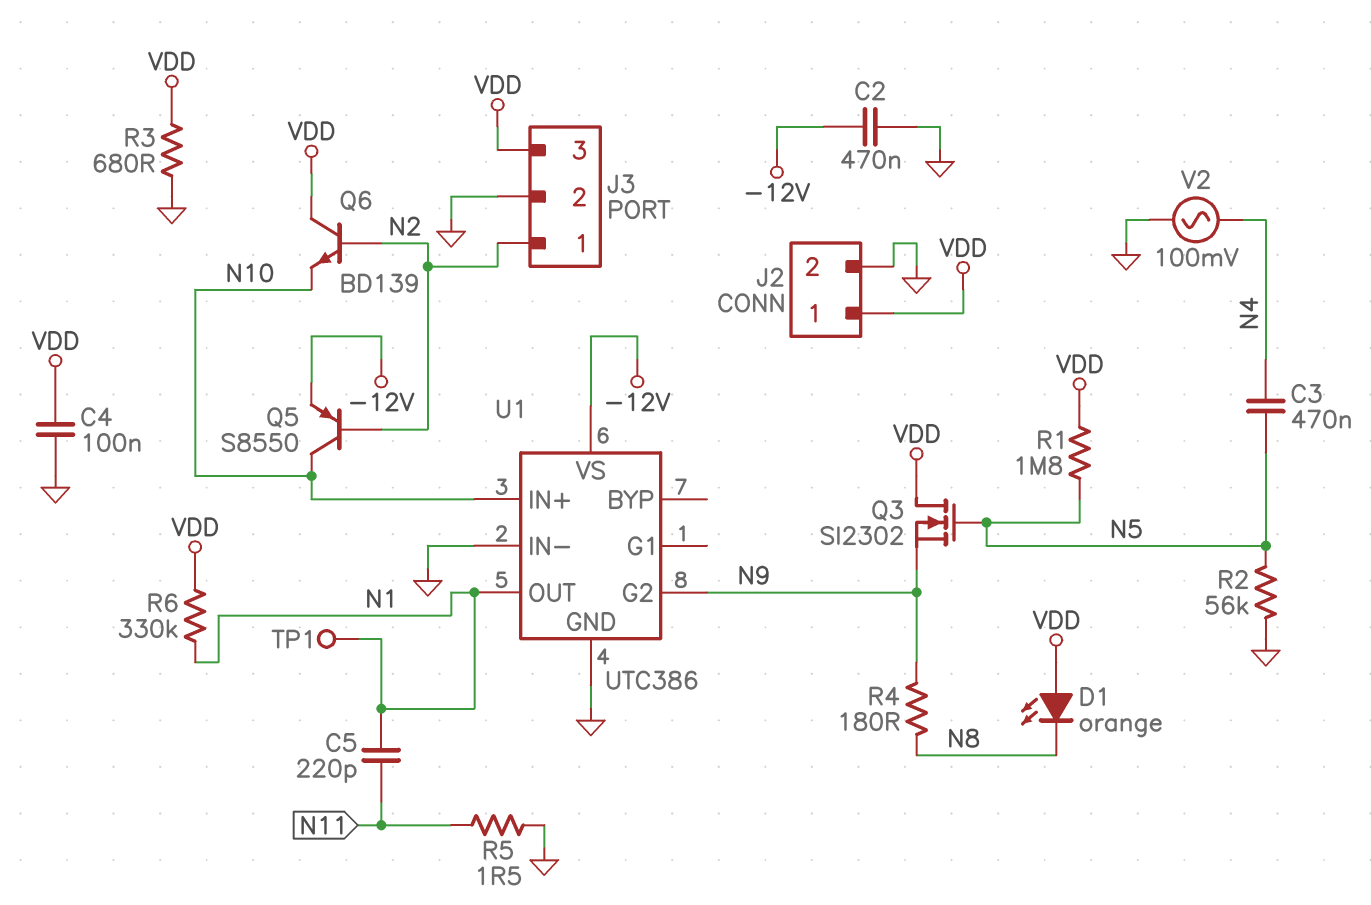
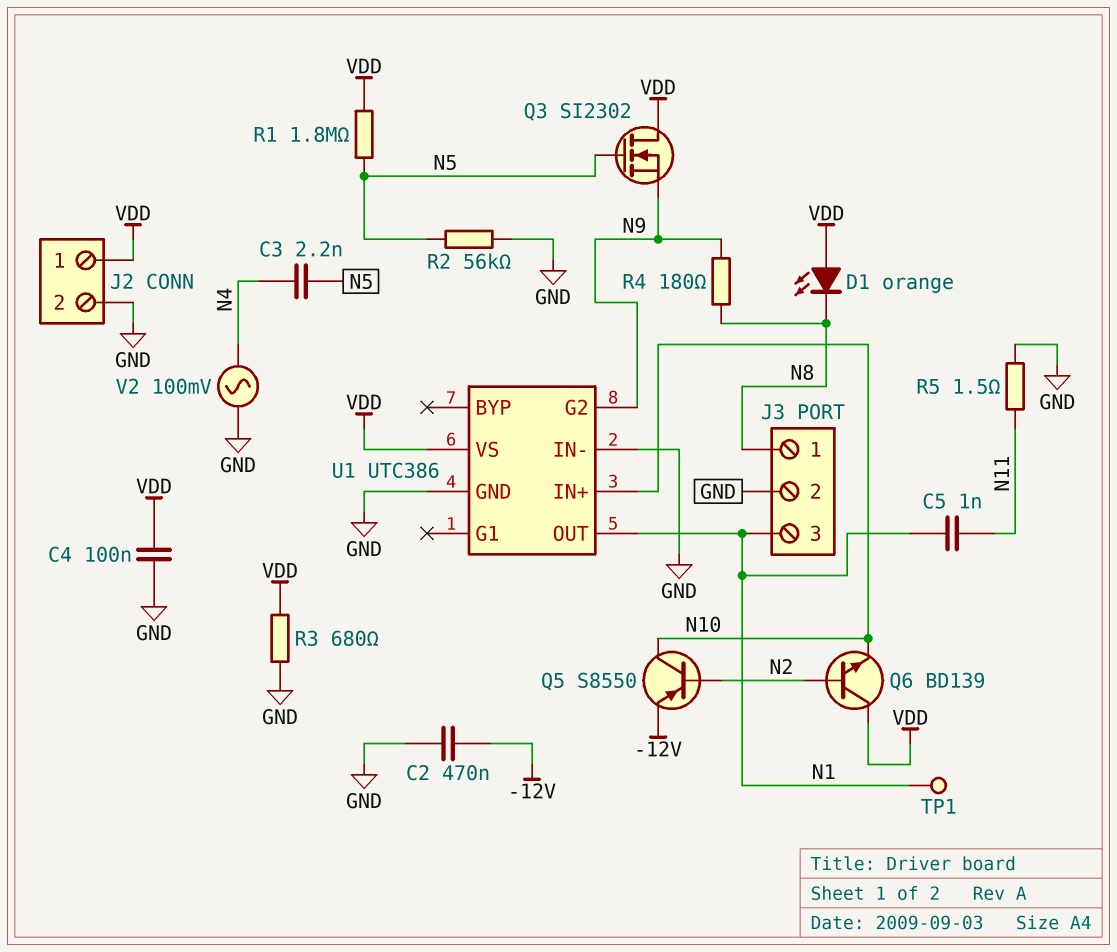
C3: 470nF (N4, N5) -> 2.2nF (N4, N5)
C5: 220pF (N1, N11) -> 1nF (N1, N11)
J3 pin 1: N2 -> N8
J3 pin 3: VDD -> N1
R6: 330k (N1, VDD) -> none
U1 pin VS: -12V -> VDD

